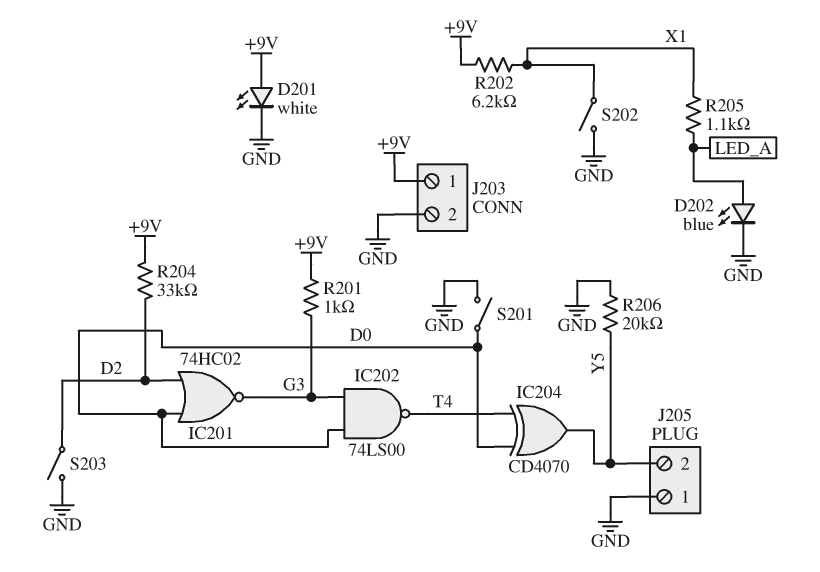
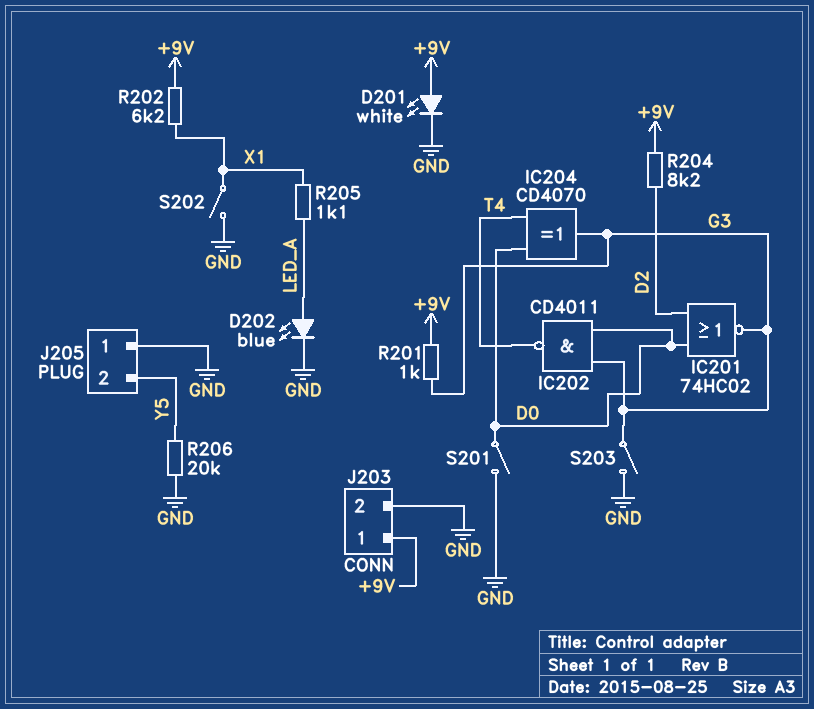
IC202: NAND 74LS00 (in D0, in G3, out T4) -> NAND CD4011 (in D0, in G3, out T4)
IC204: XOR CD4070 (in D0, in T4, out Y5) -> XOR CD4070 (in D0, in T4, out G3)
R204: 33k (+9V, D2) -> 8.2k (+9V, D2)
S203: switch (D2, GND) -> switch (G3, GND)

